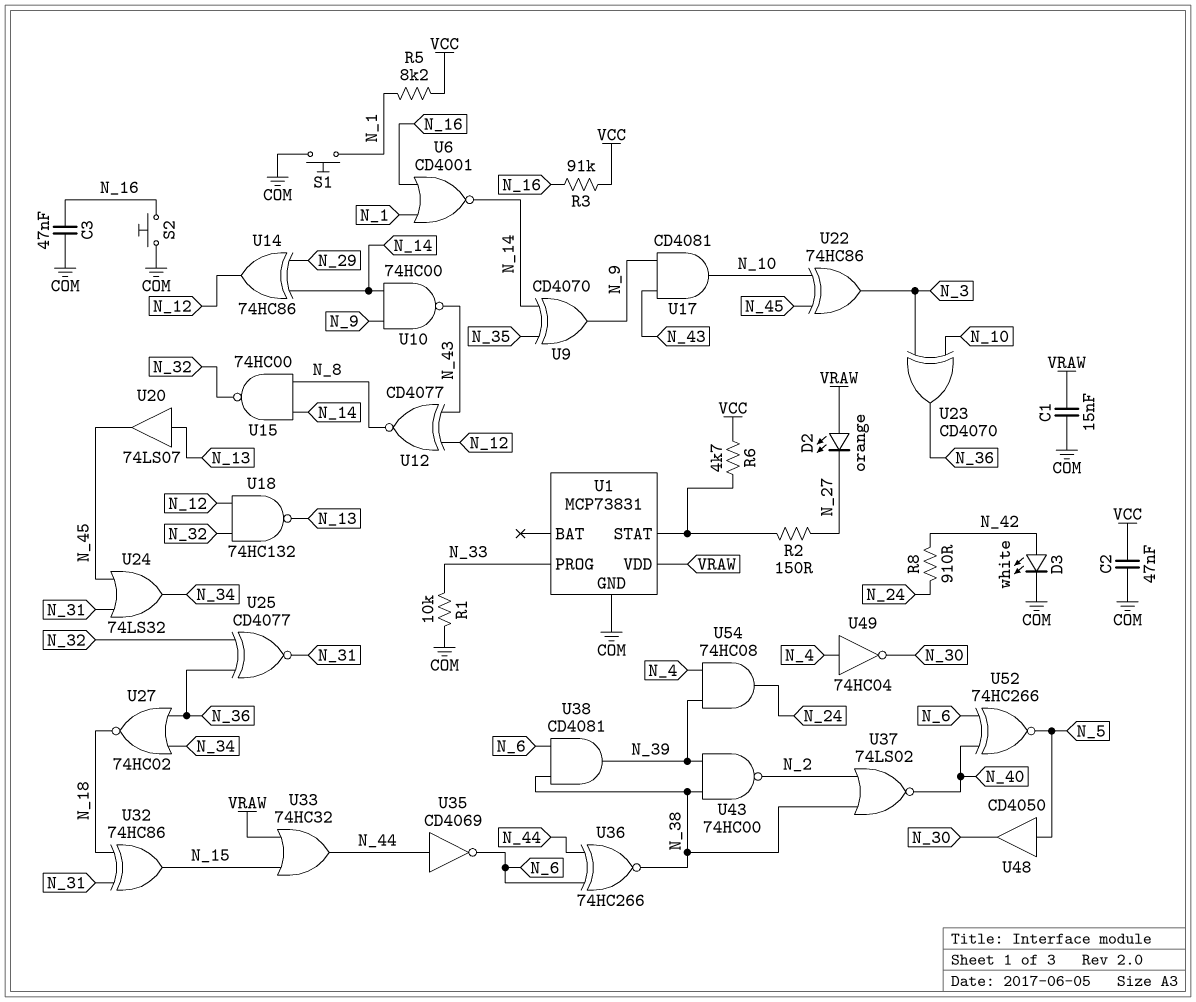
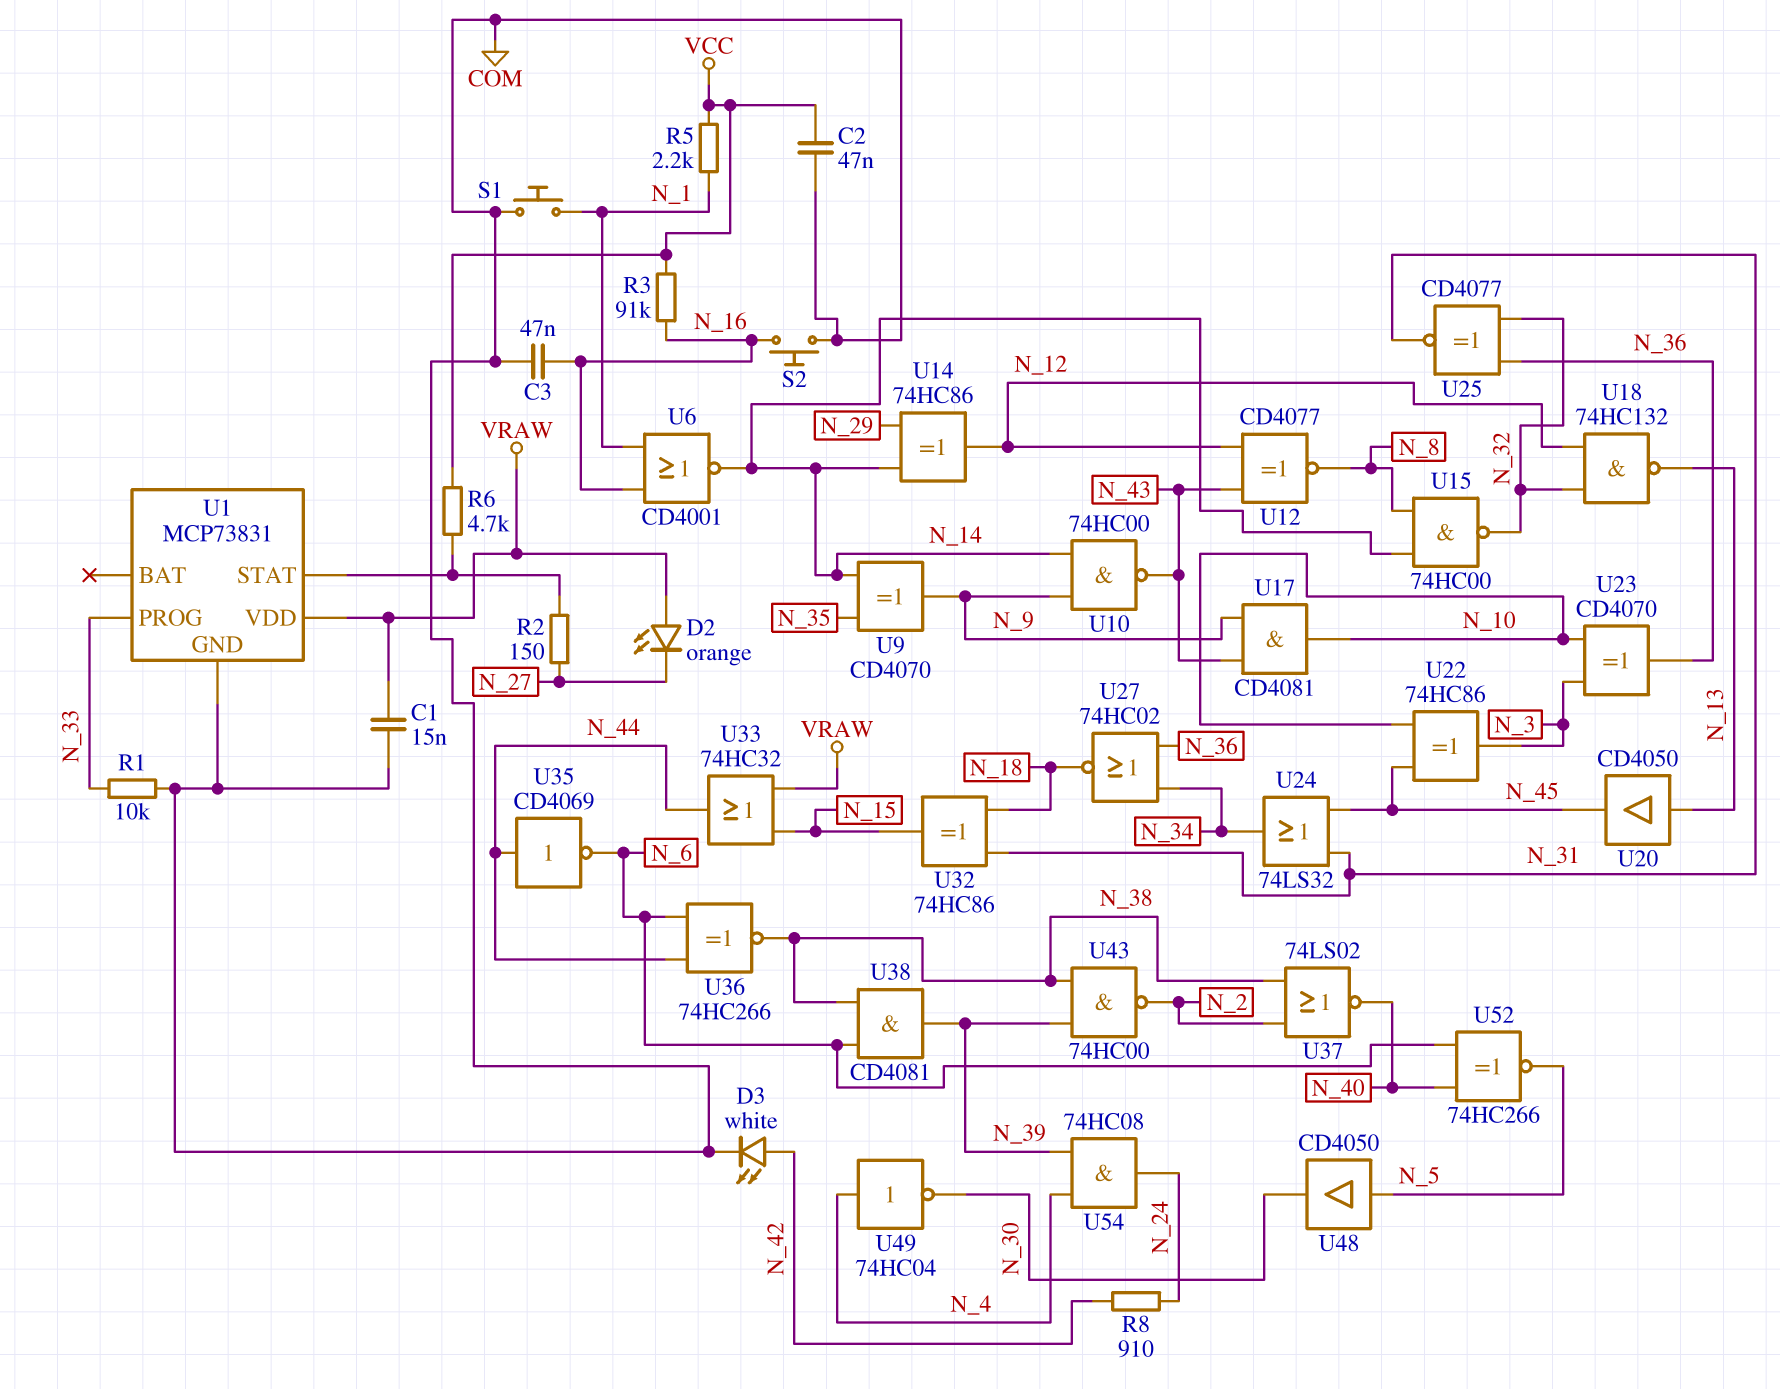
R5: 8.2k (N_1, VCC) -> 2.2k (N_1, VCC)
U20: buffer 74LS07 (in N_13, out N_45) -> buffer CD4050 (in N_13, out N_45)

